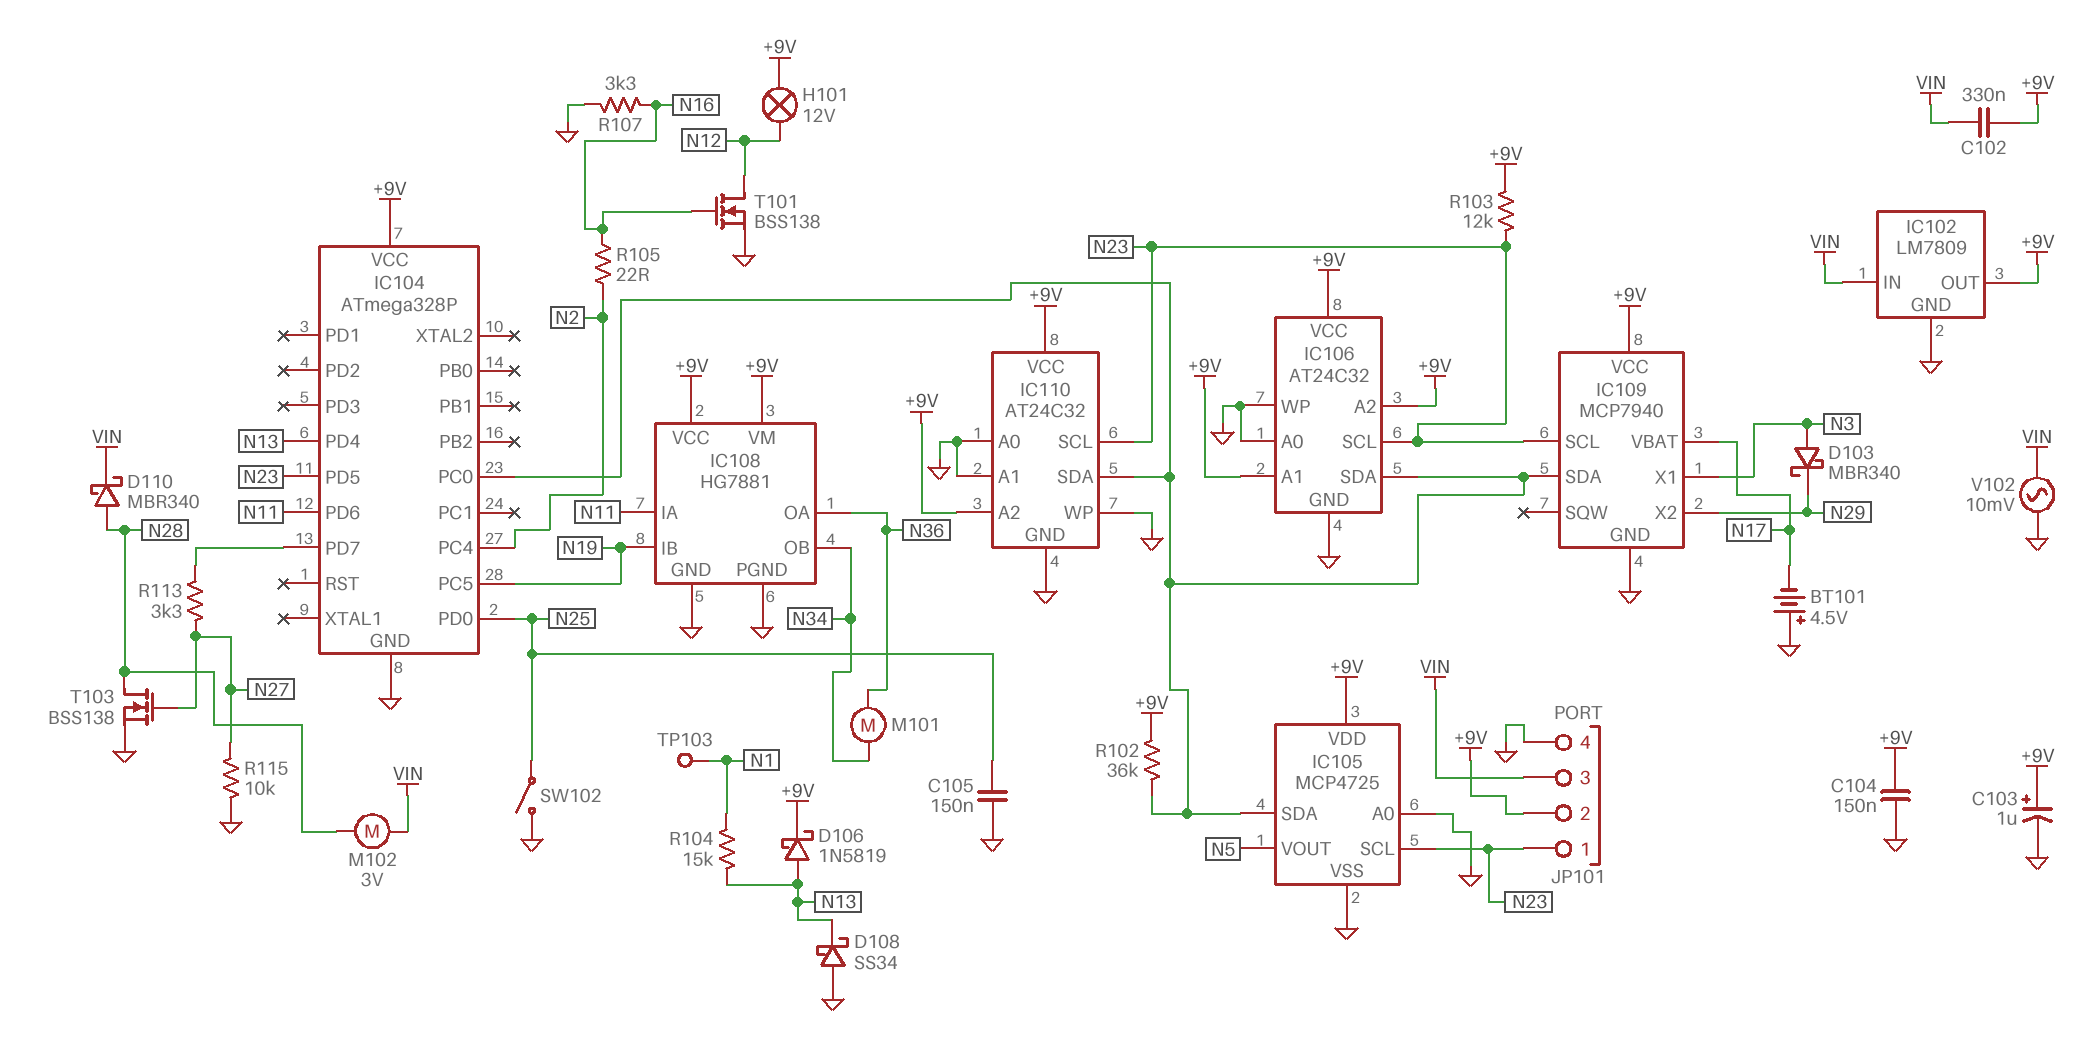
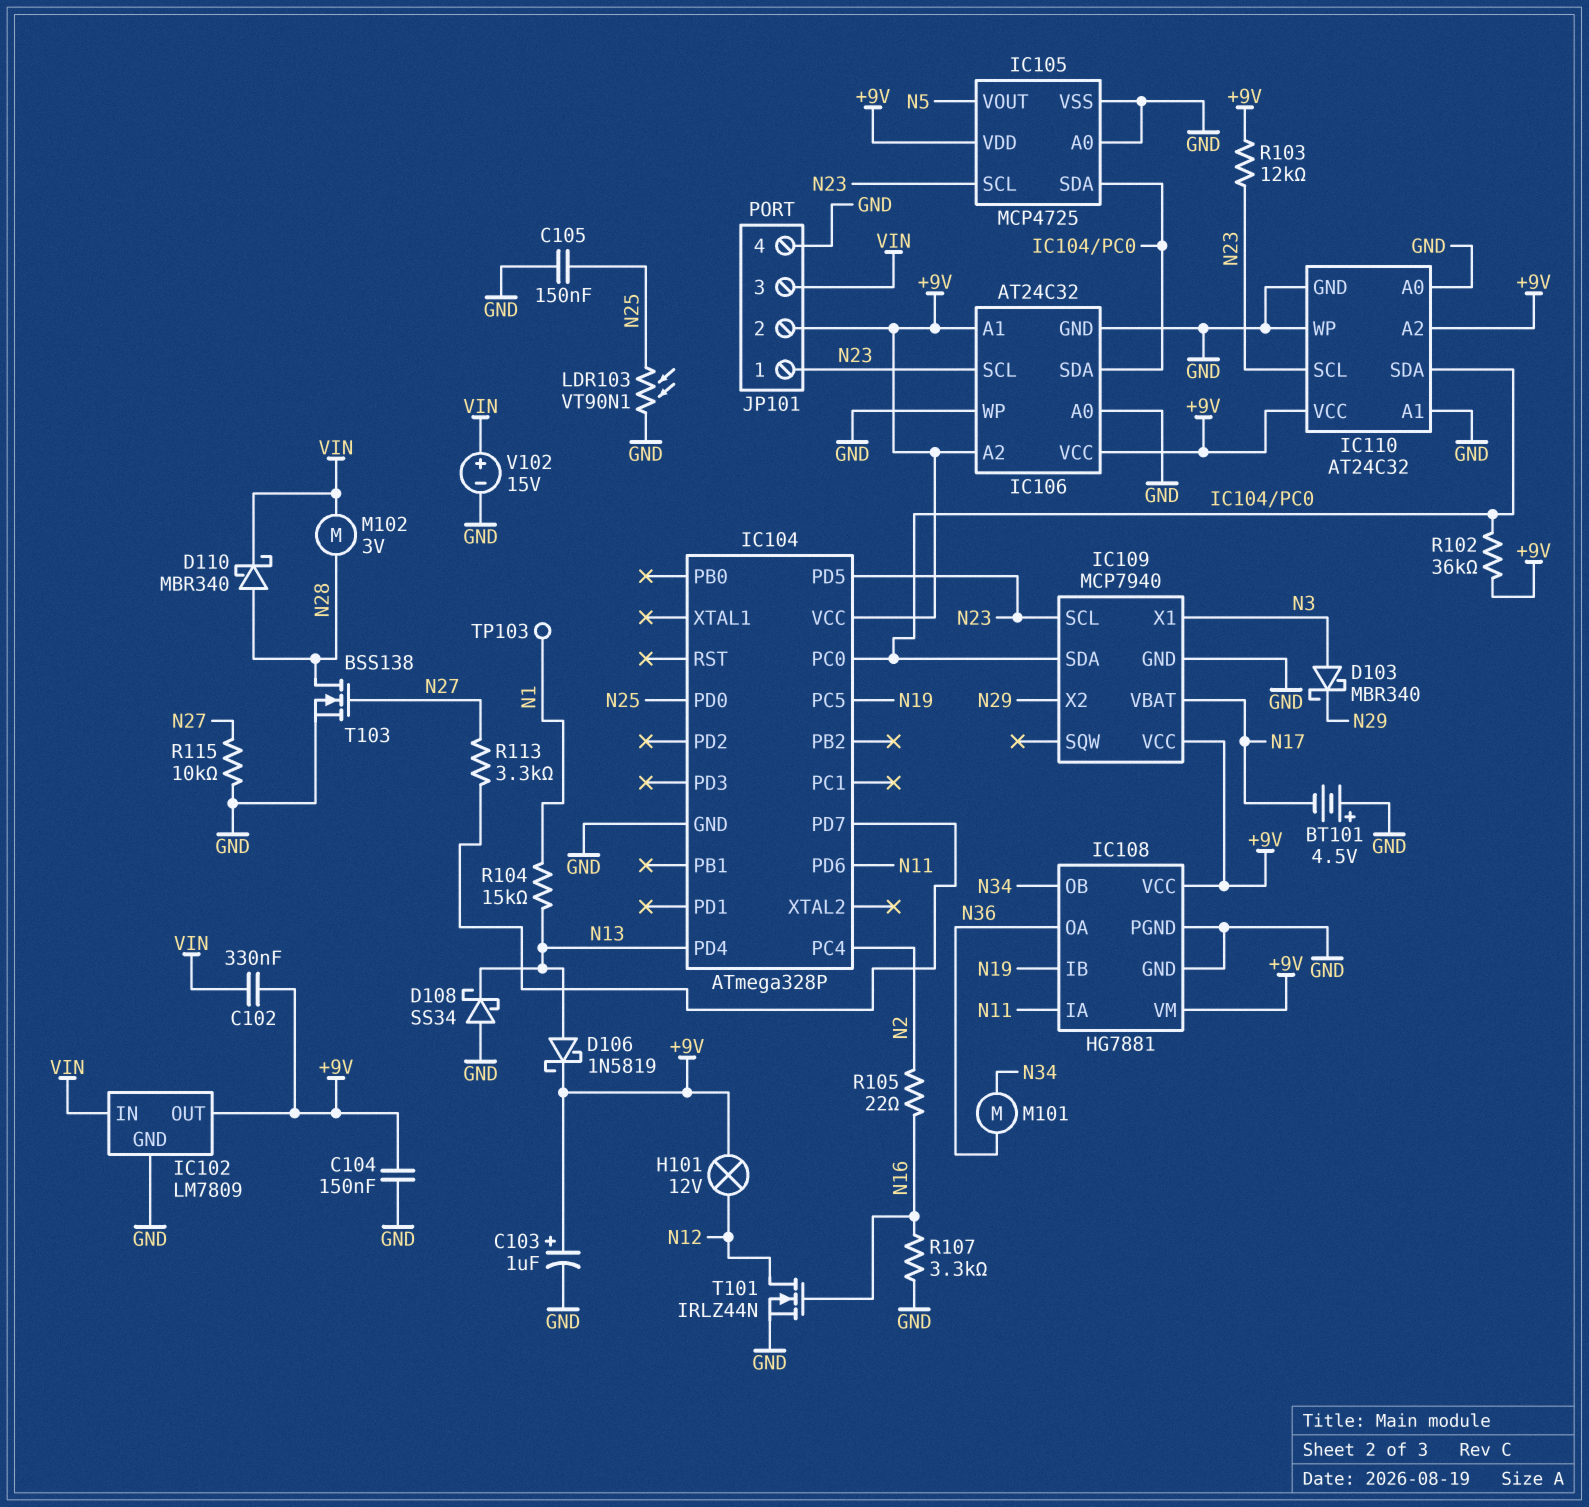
LDR103: none -> VT90N1 (GND, N25)
SW102: switch (GND, N25) -> none
T101: NMOS BSS138 (G N16, D N12, S GND) -> NMOS IRLZ44N (G N16, D N12, S GND)
V102: AC 10mV (GND, VIN) -> 15V (plus VIN, minus GND)

